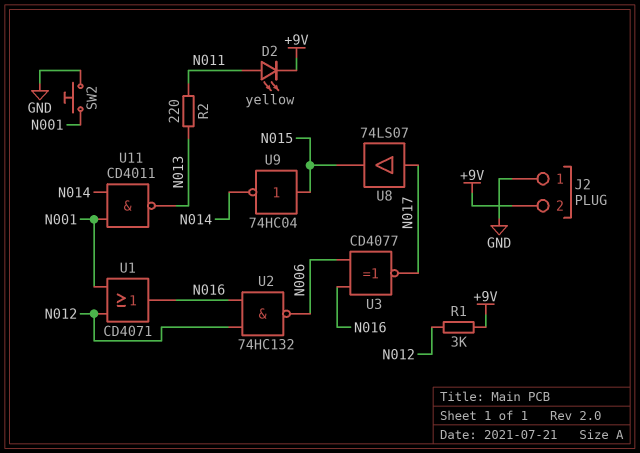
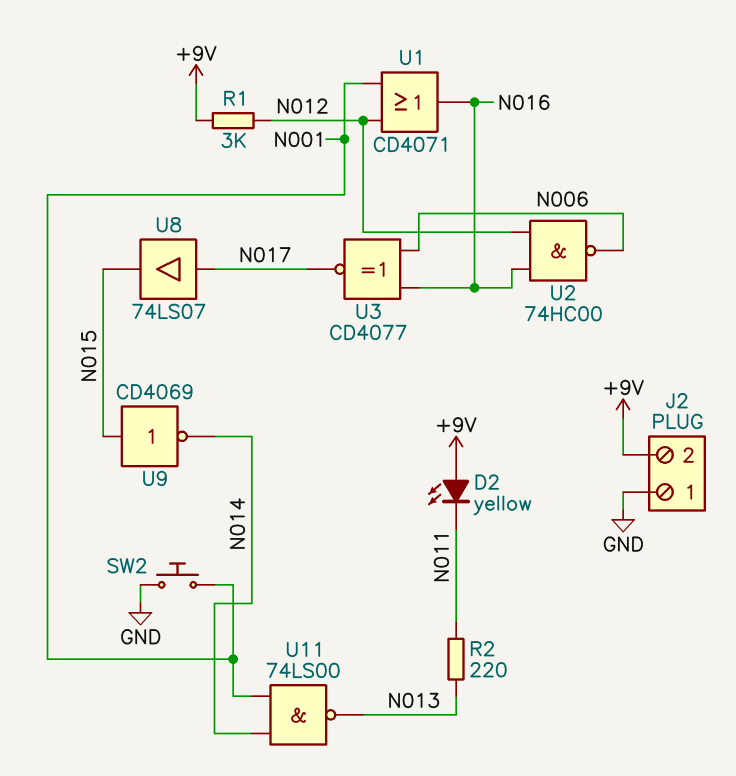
D2: LED yellow (A N011, K +9V) -> LED yellow (A +9V, K N011)
U2: NAND 74HC132 (in N012, in N016, out N006) -> NAND 74HC00 (in N012, in N016, out N006)
U9: NOT 74HC04 (in N015, out N014) -> NOT CD4069 (in N015, out N014)
U11: NAND CD4011 (in N001, in N014, out N013) -> NAND 74LS00 (in N001, in N014, out N013)

